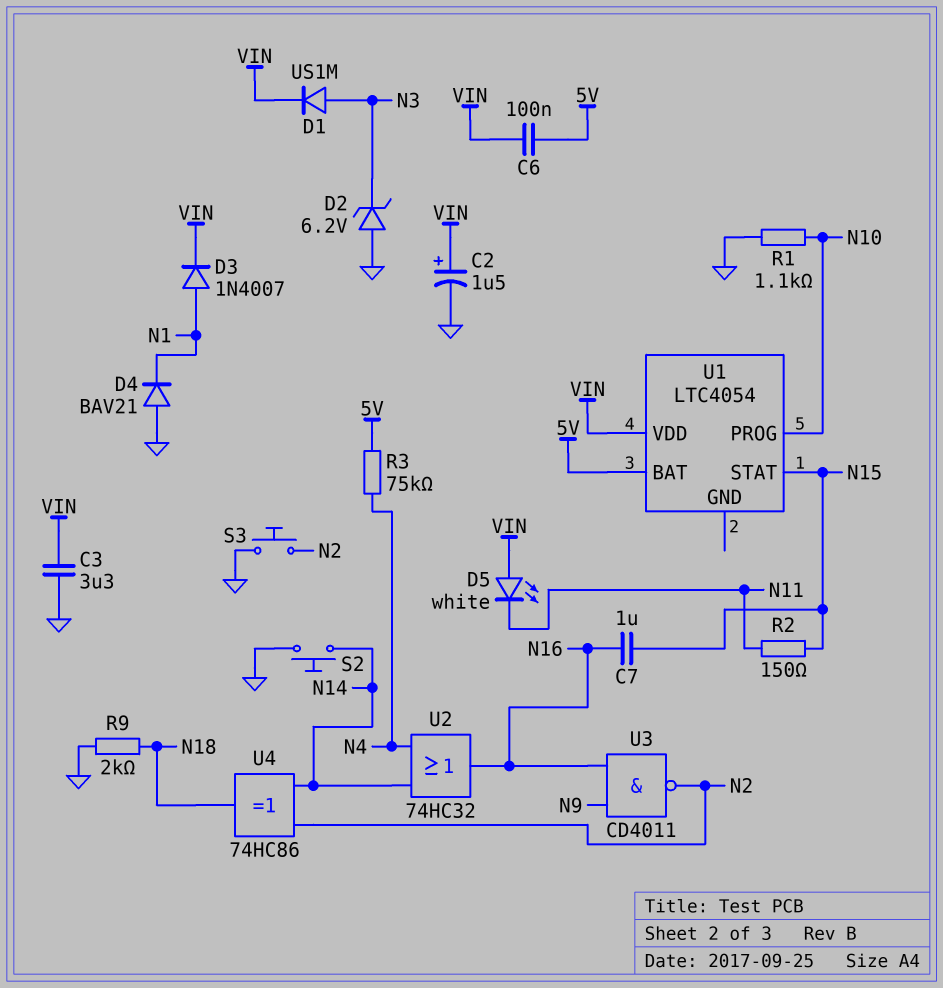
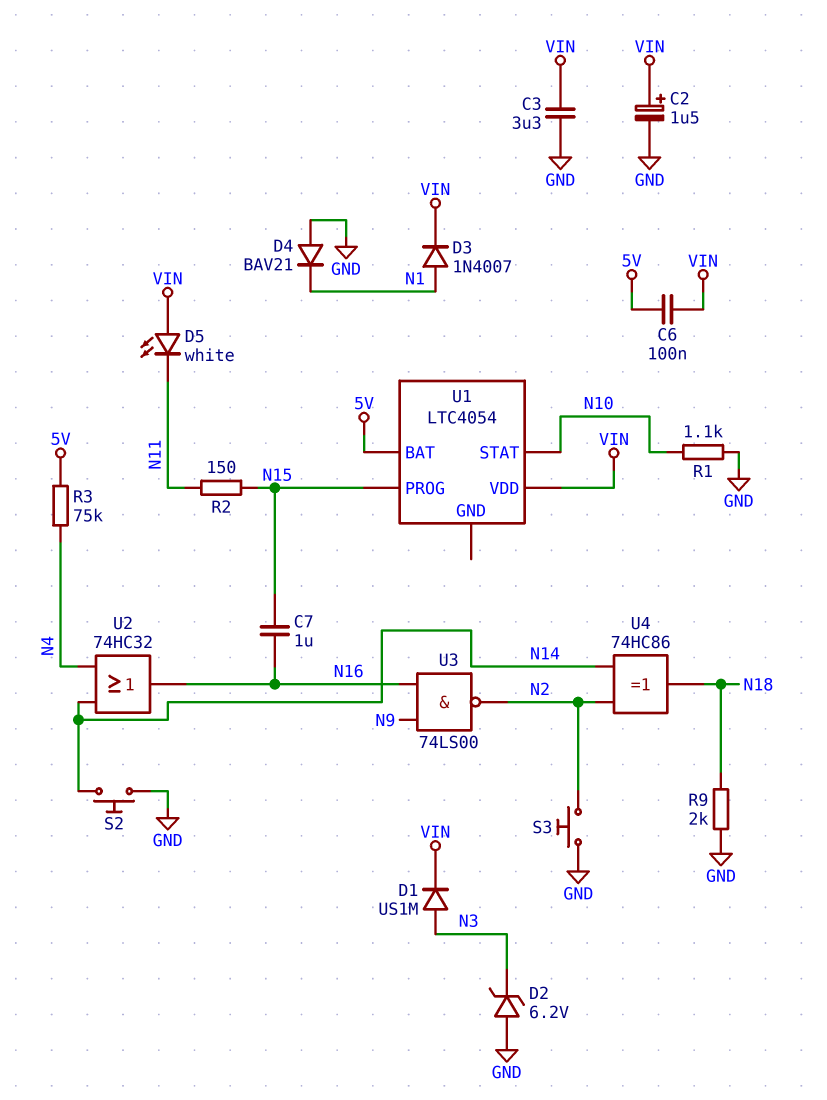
U1 pin PROG: N10 -> N15
U1 pin STAT: N15 -> N10
U3: NAND CD4011 (in N9, in N16, out N2) -> NAND 74LS00 (in N9, in N16, out N2)

